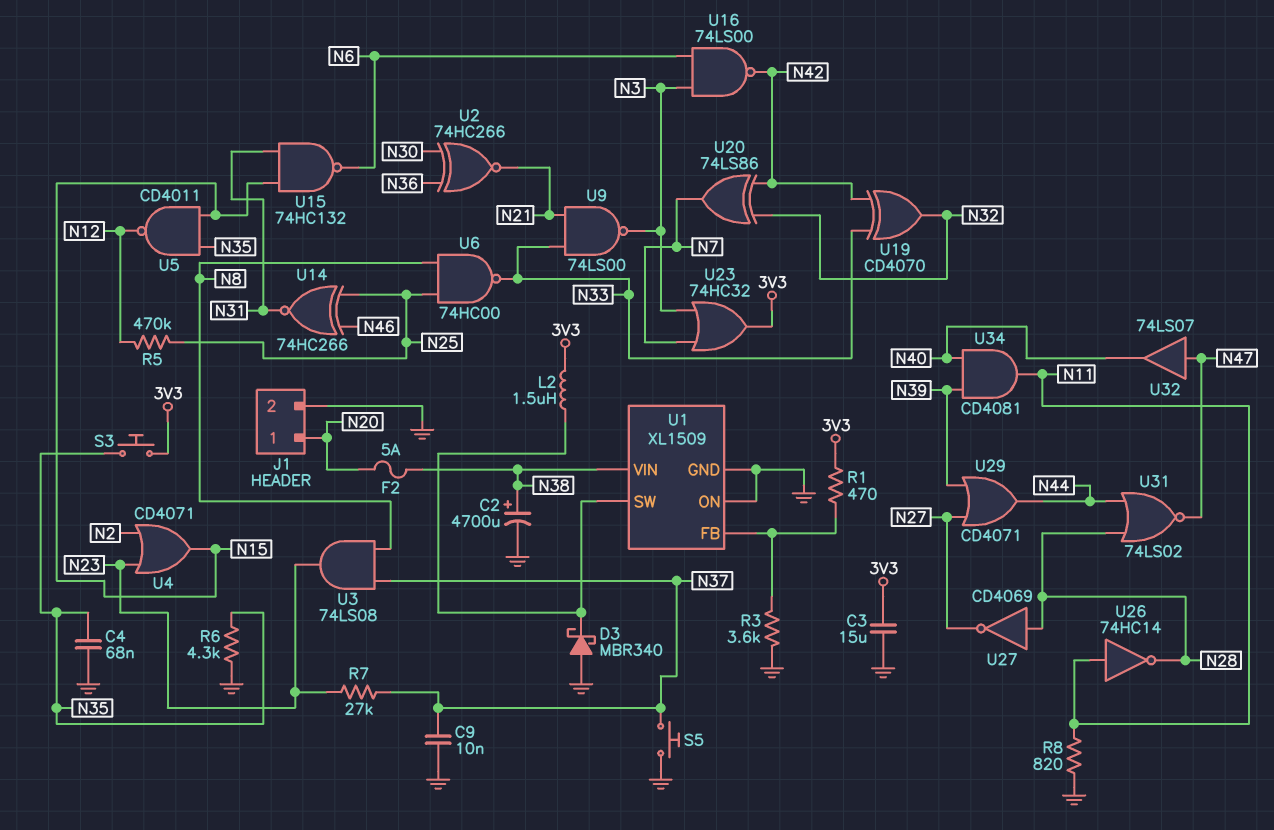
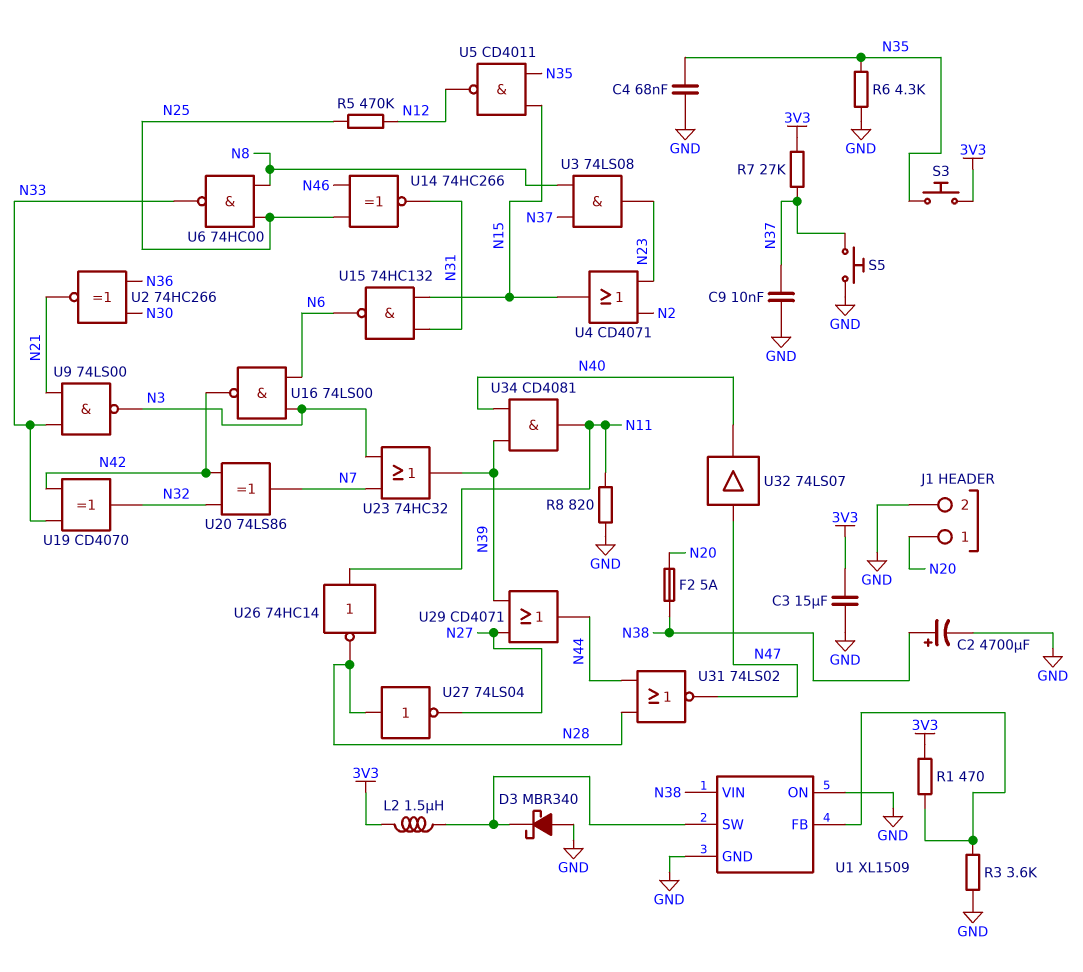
R7: 27k (N23, N37) -> 27k (3V3, N37)
U23: OR 74HC32 (in N3, in N7, out 3V3) -> OR 74HC32 (in N3, in N7, out N39)
U27: NOT CD4069 (in N28, out N27) -> NOT 74LS04 (in N28, out N27)

